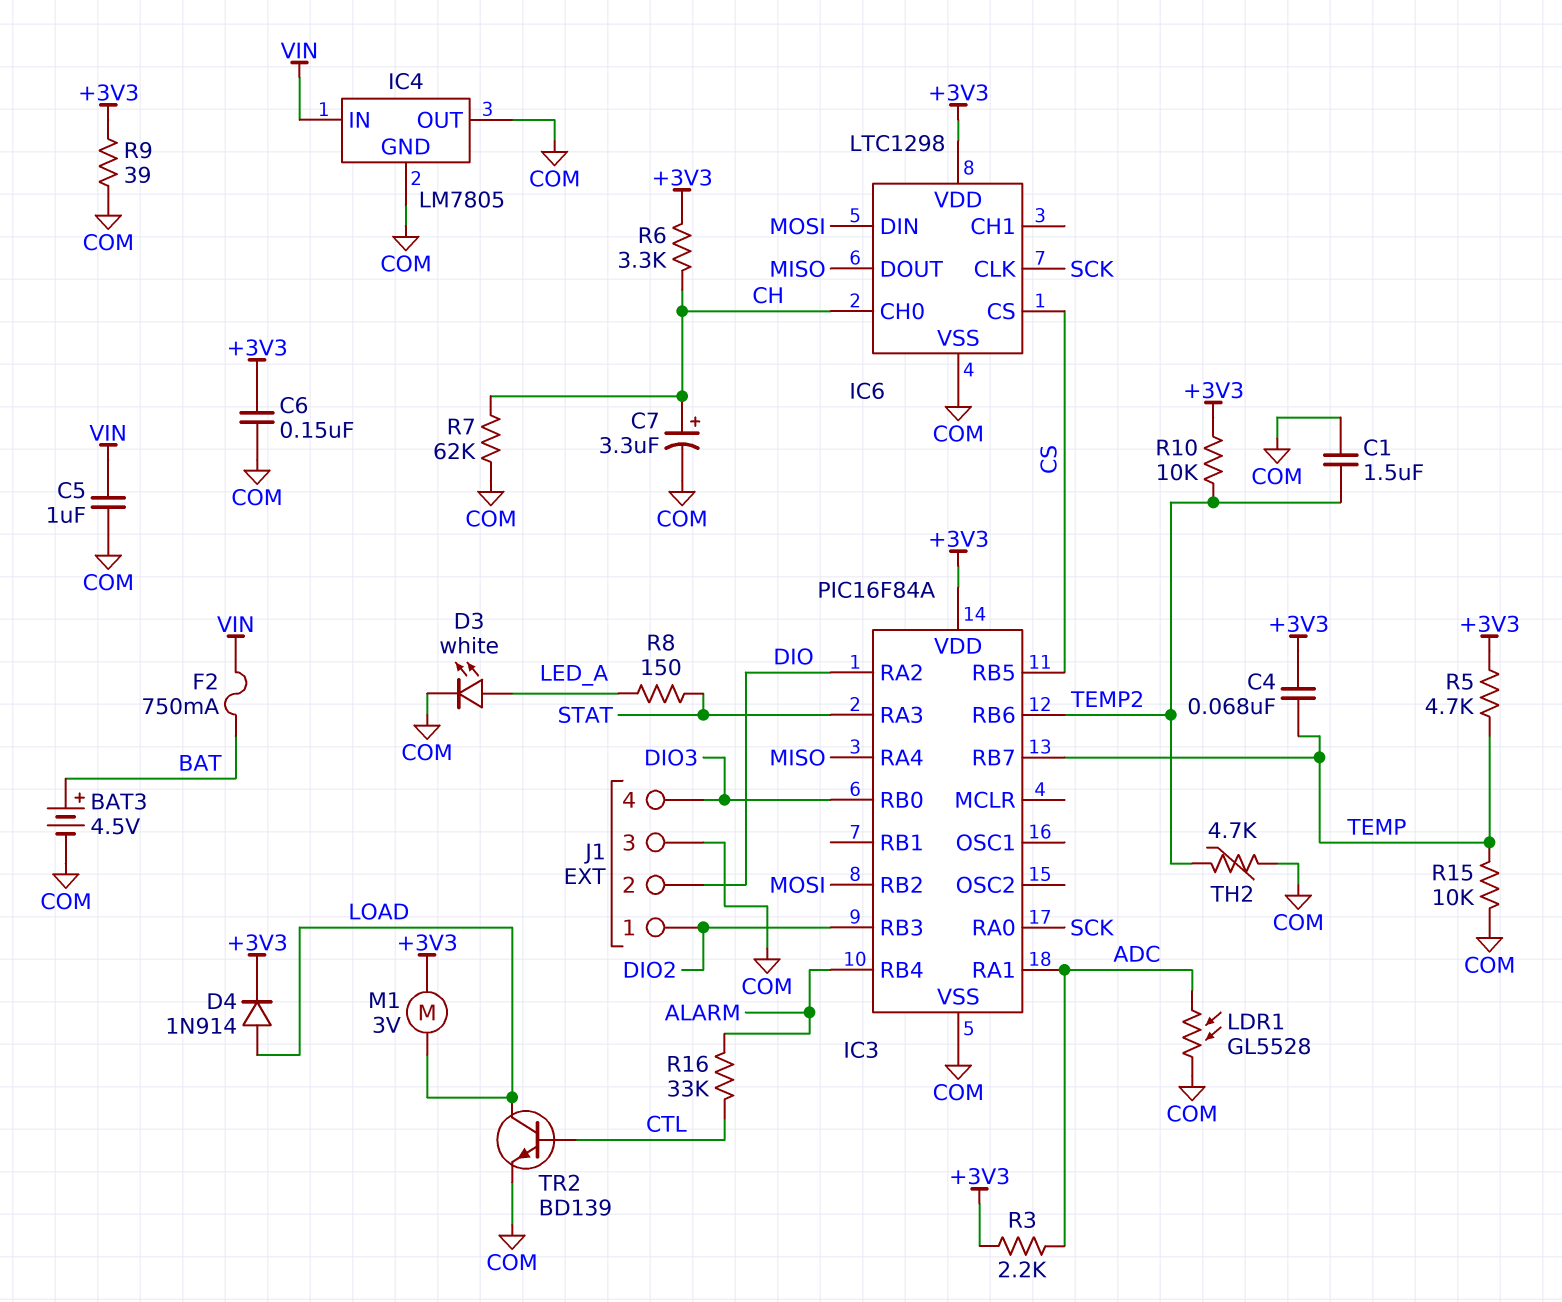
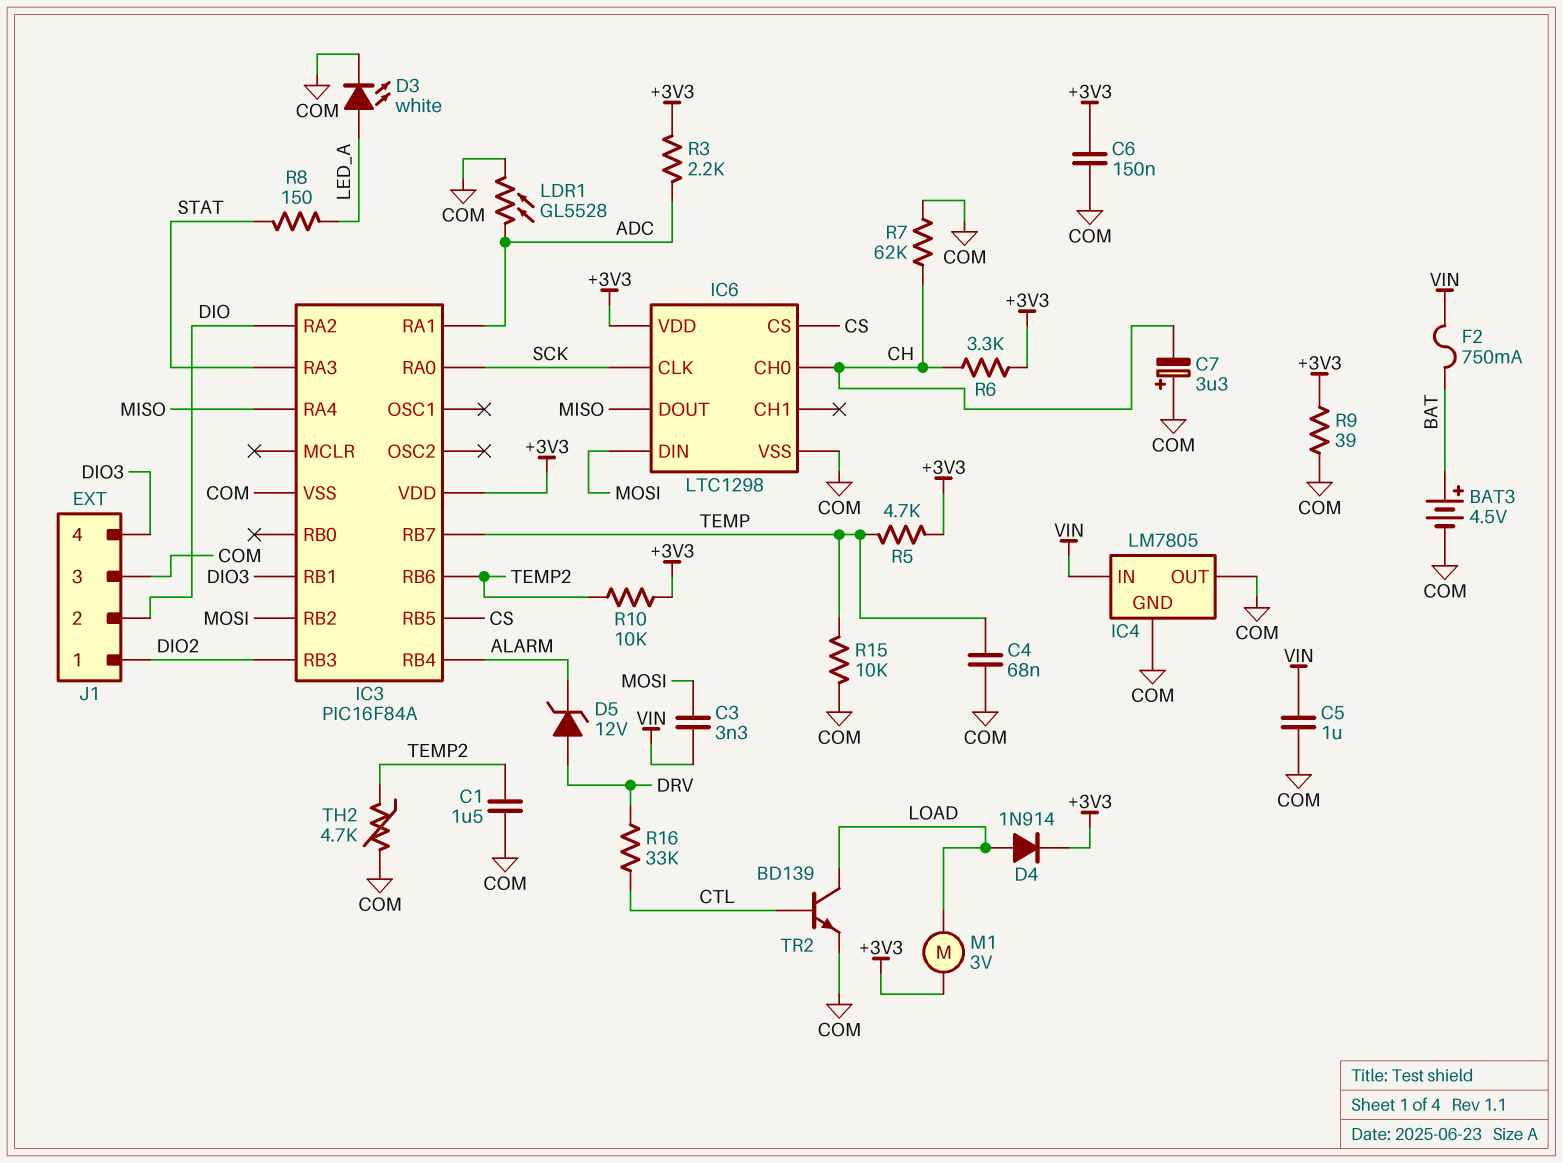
C3: none -> 3.3nF (MOSI, VIN)
C4: 68nF (+3V3, TEMP) -> 68nF (COM, TEMP)
C7: 3.3uF (plus CH, minus COM) -> 3.3uF (plus COM, minus CH)
D5: none -> zener 12V (A DRV, K ALARM)
IC3 pin RB0: DIO3 -> none
IC3 pin RB1: none -> DIO3
R16: 33k (ALARM, CTL) -> 33k (CTL, DRV)

